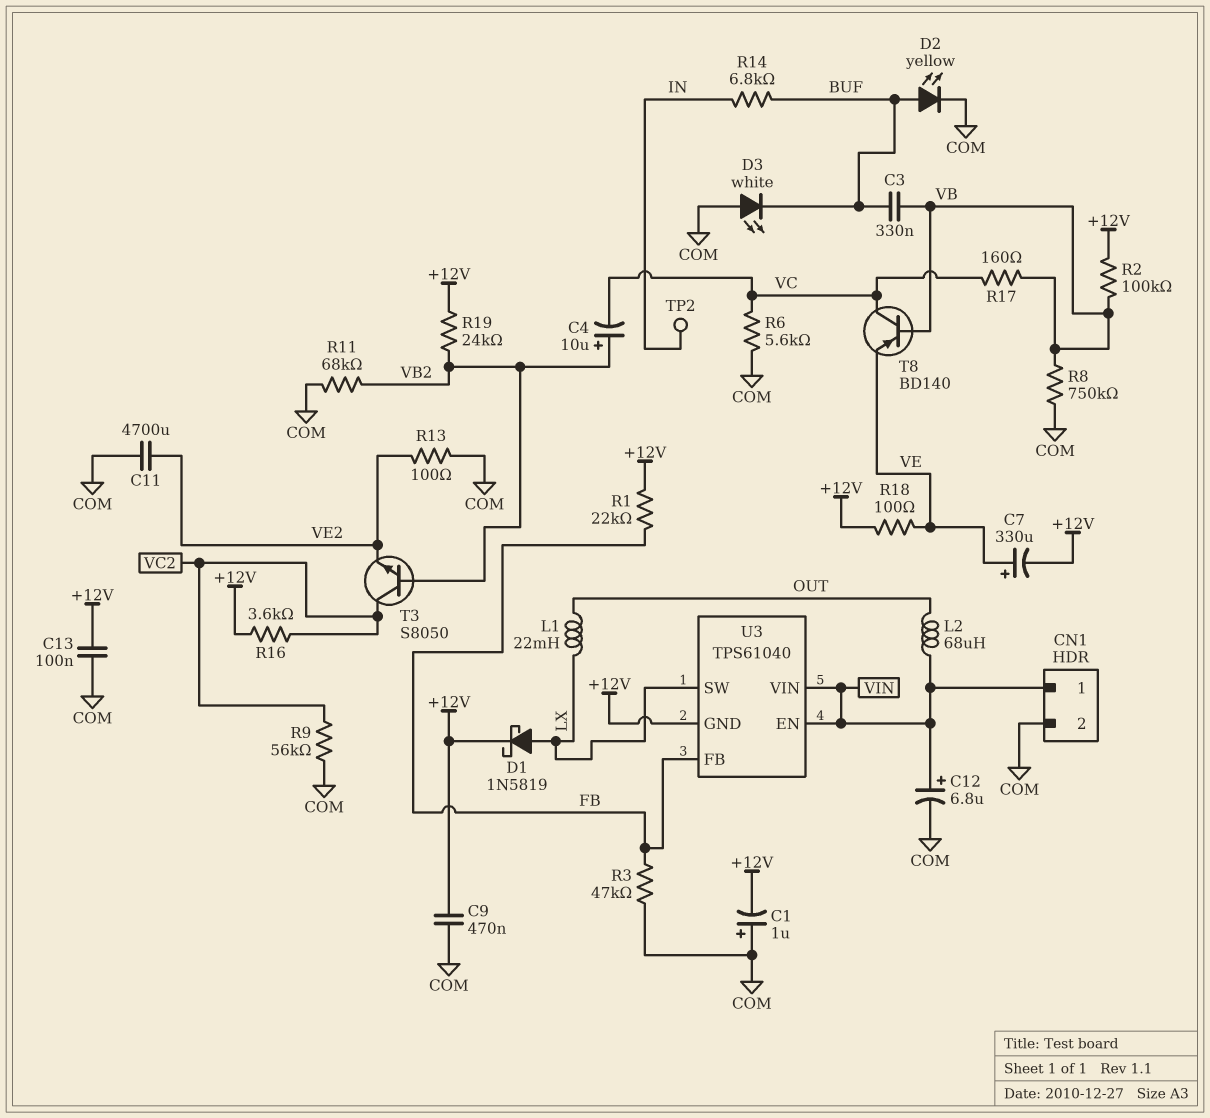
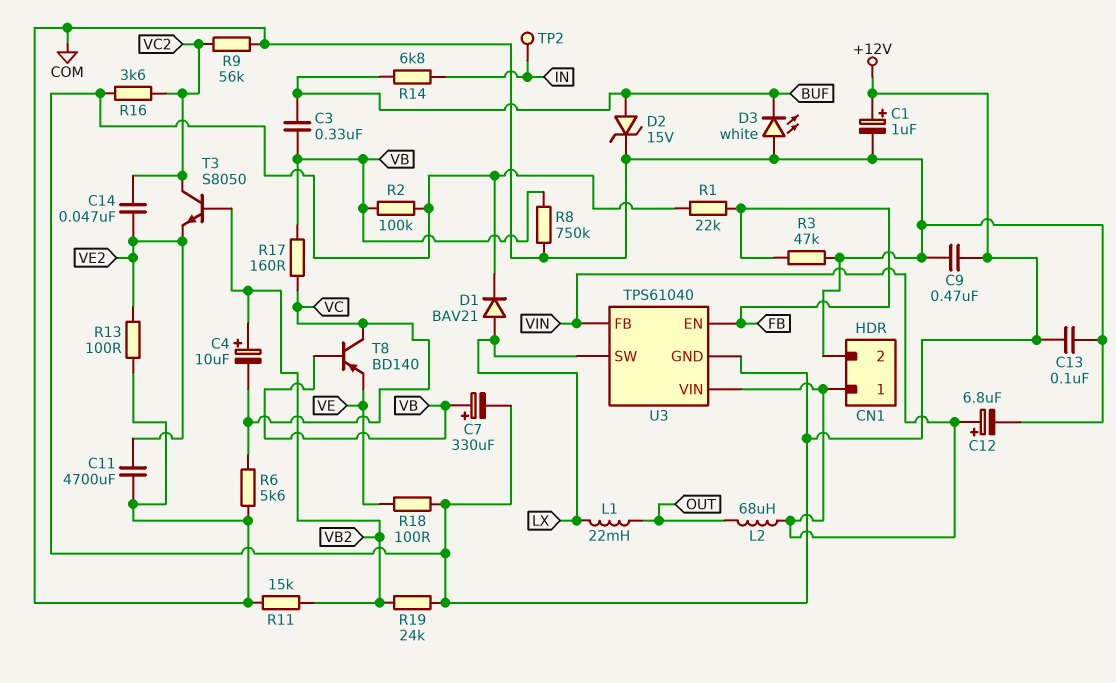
C1: 1uF (plus COM, minus +12V) -> 1uF (plus +12V, minus COM)
C7: 330uF (plus VE, minus +12V) -> 330uF (plus VB, minus +12V)
C14: none -> 47nF (VC2, VE2)
D1: schottky 1N5819 (A LX, K +12V) -> diode BAV21 (A LX, K +12V)
D2: LED yellow (A BUF, K COM) -> zener 15V (A BUF, K COM)
R11: 68k (COM, VB2) -> 15k (COM, VB2)
U3 pin EN: VIN -> FB
U3 pin FB: FB -> VIN

